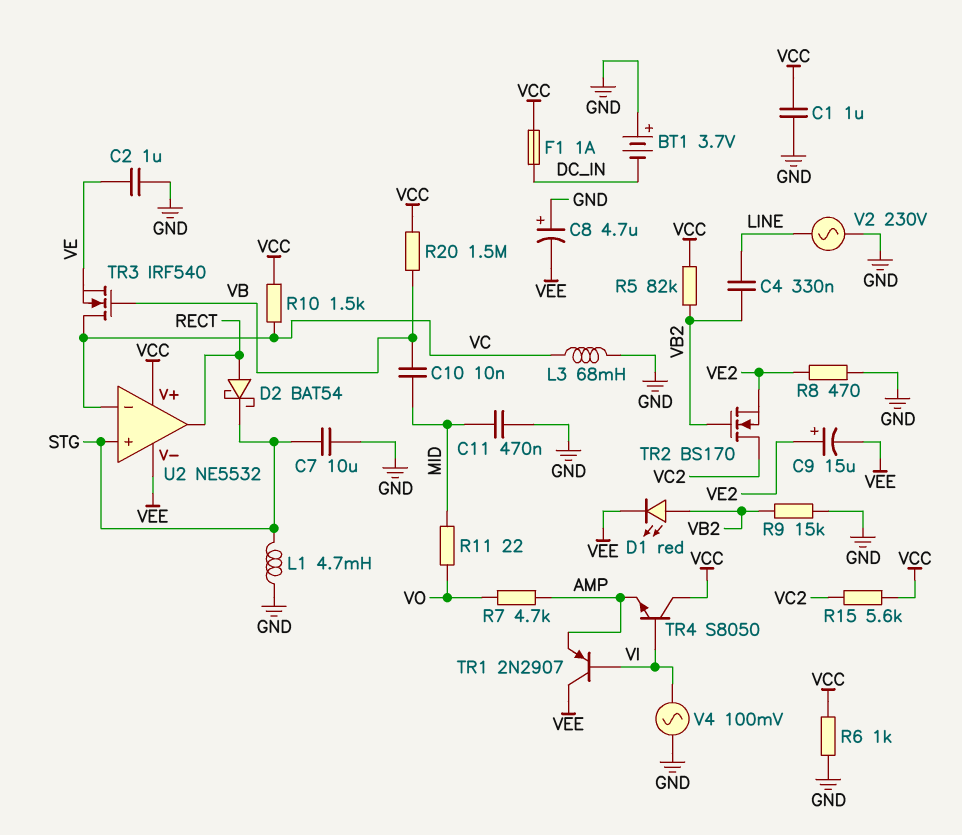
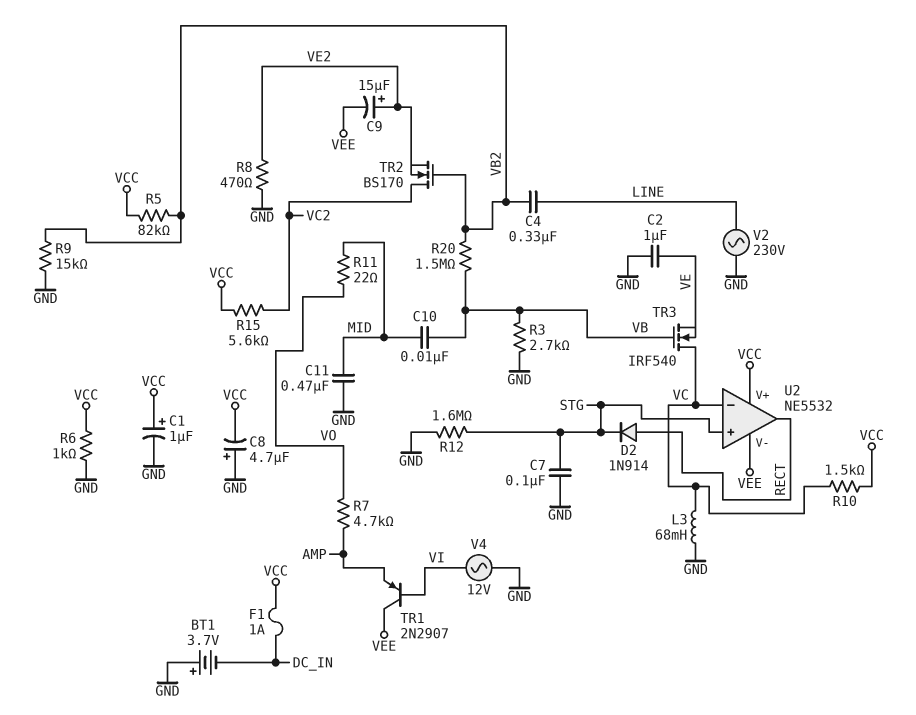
C1: 1uF (GND, VCC) -> 1uF (plus VCC, minus GND)
C7: 10uF (GND, STG) -> 100nF (GND, STG)
C8: 4.7uF (plus GND, minus VEE) -> 4.7uF (plus GND, minus VCC)
D1: LED red (A VB2, K VEE) -> none
D2: schottky BAT54 (A RECT, K STG) -> diode 1N914 (A RECT, K STG)
L1: 4.7mH (GND, STG) -> none
R3: none -> 2.7k (GND, VB)
R12: none -> 1.6M (GND, STG)
R20: 1.5M (VB, VCC) -> 1.5M (VB, VB2)
TR4: NPN S8050 (B VI, C VCC, E AMP) -> none
V4: AC 100mV (GND, VI) -> AC 12V (GND, VI)

